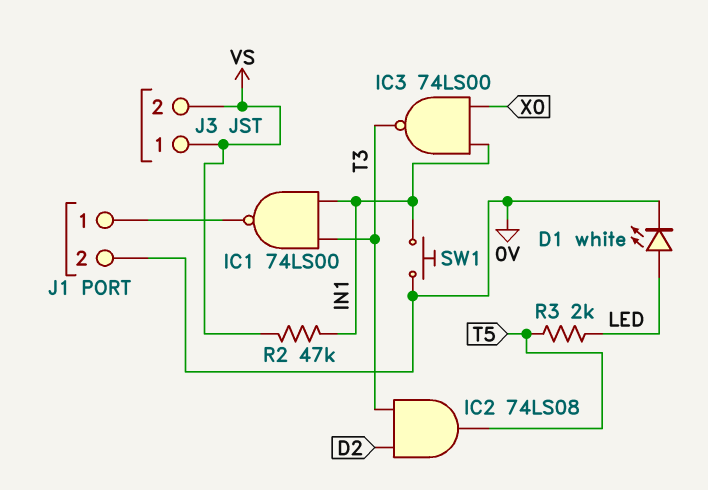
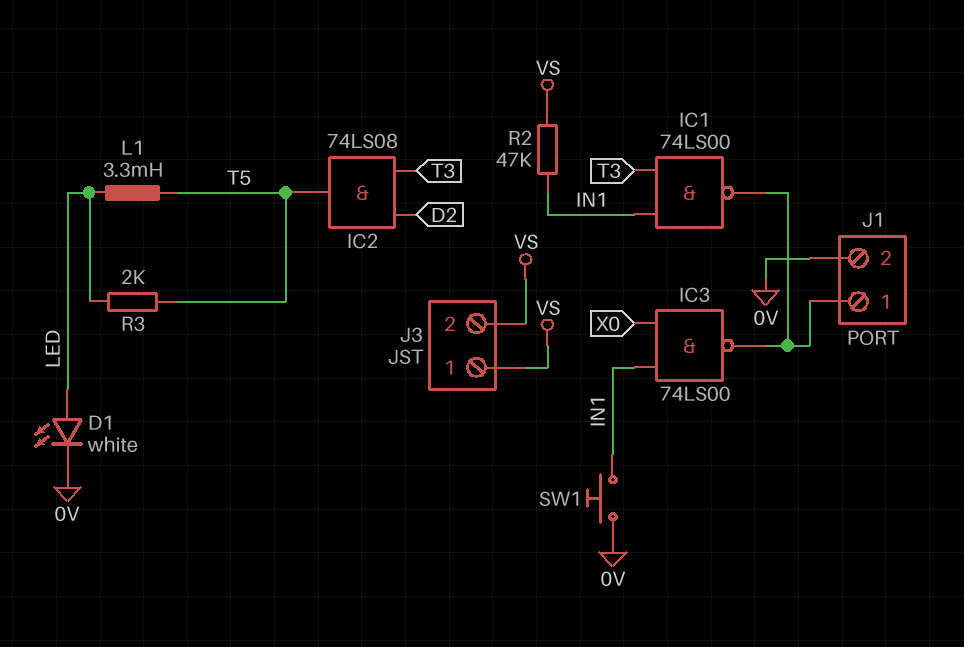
IC3: NAND 74LS00 (in IN1, in X0, out T3) -> NAND 74LS00 (in IN1, in X0, out J1/1)
L1: none -> 3.3mH (LED, T5)

